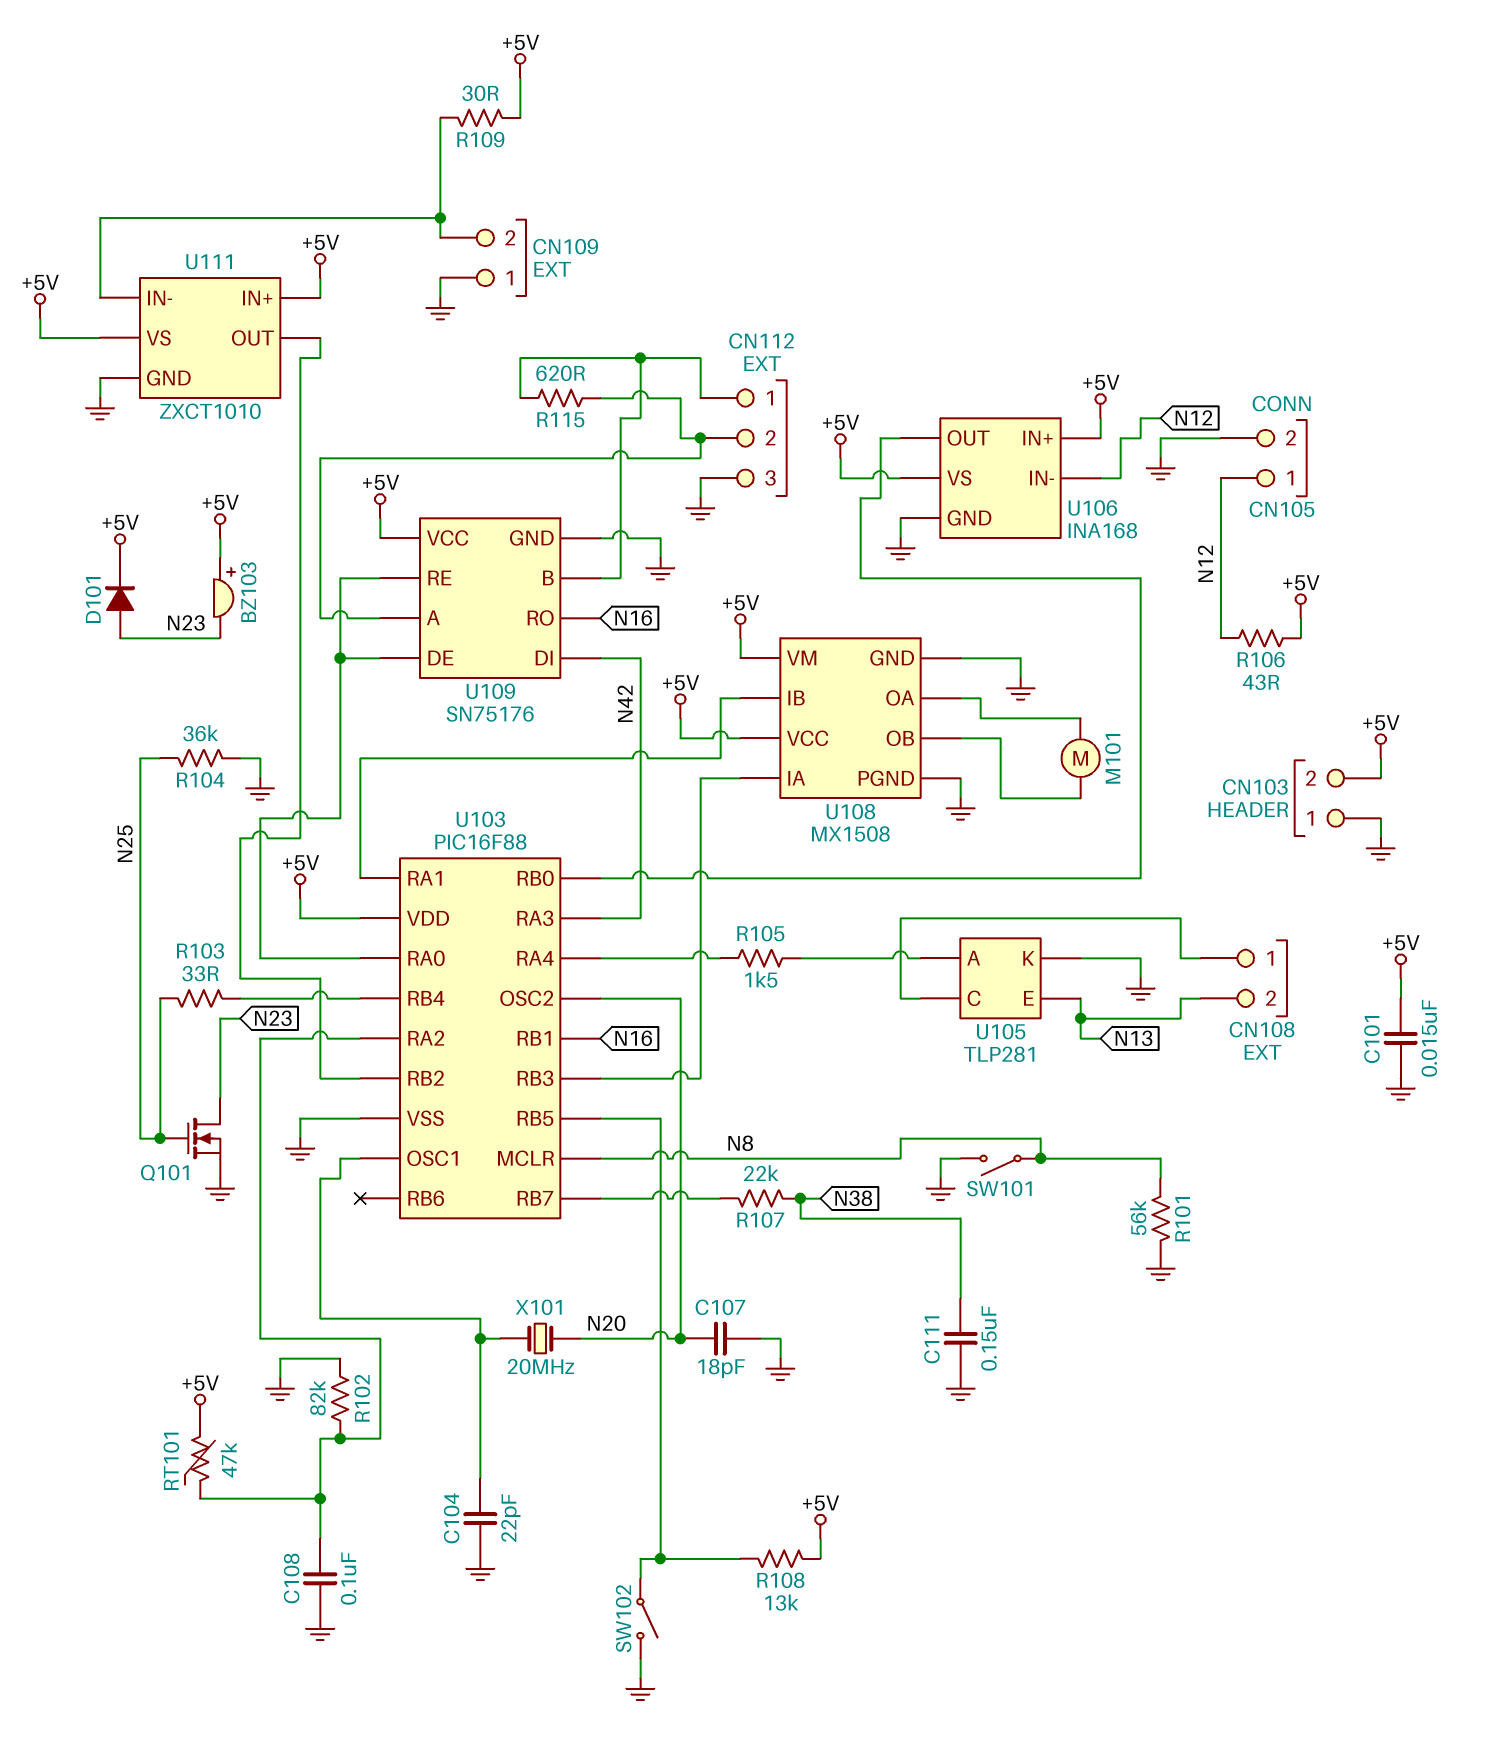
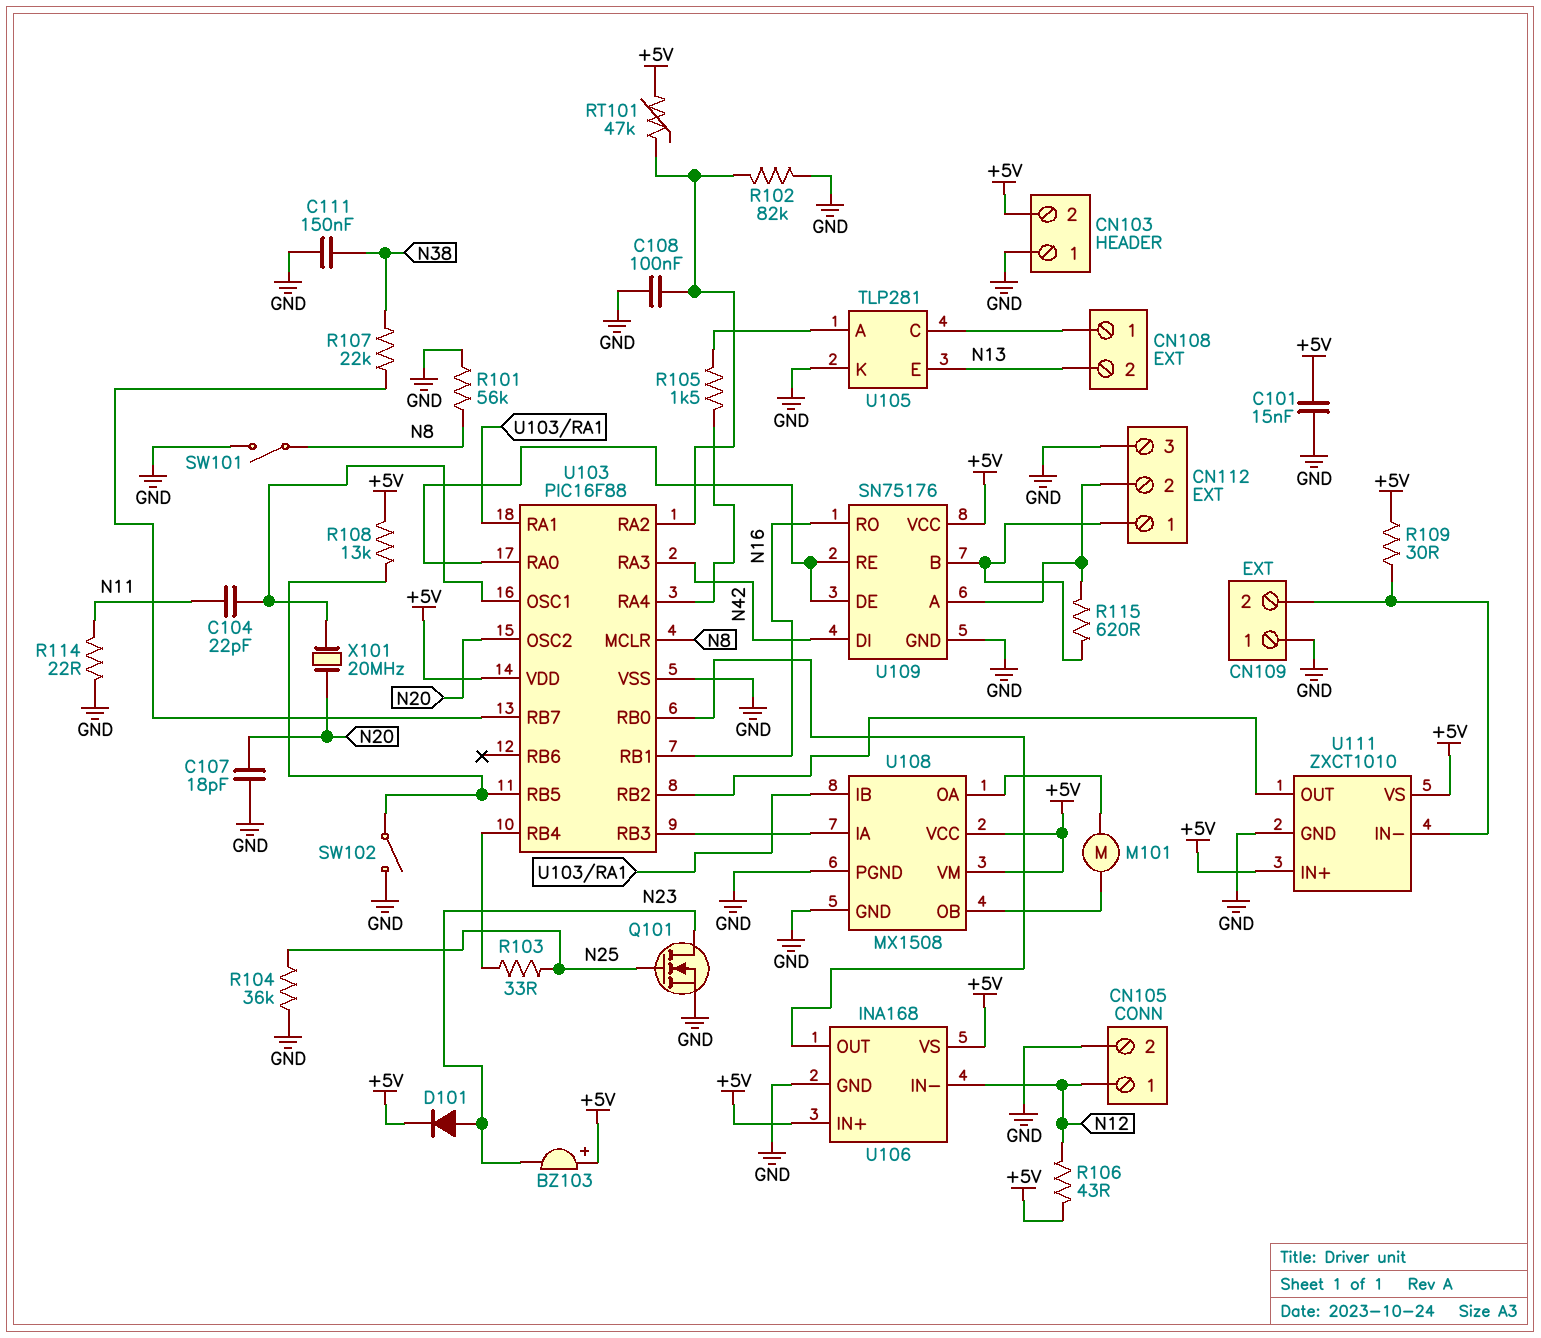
C104: 22pF (GND, U103/OSC1) -> 22pF (N11, U103/OSC1)
R114: none -> 22 (GND, N11)

